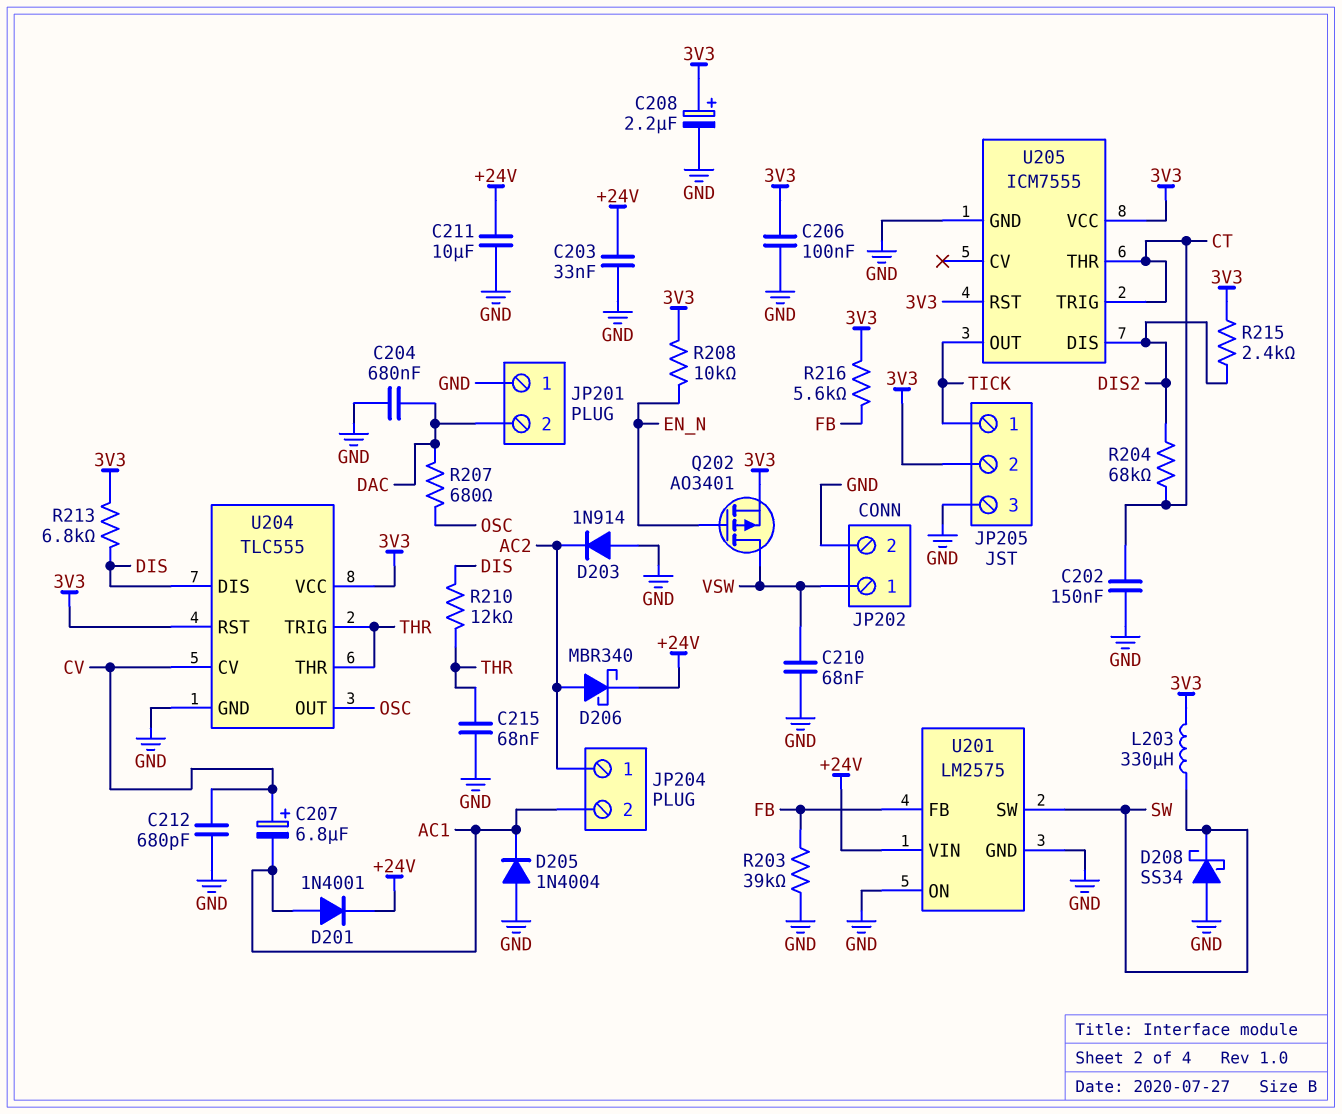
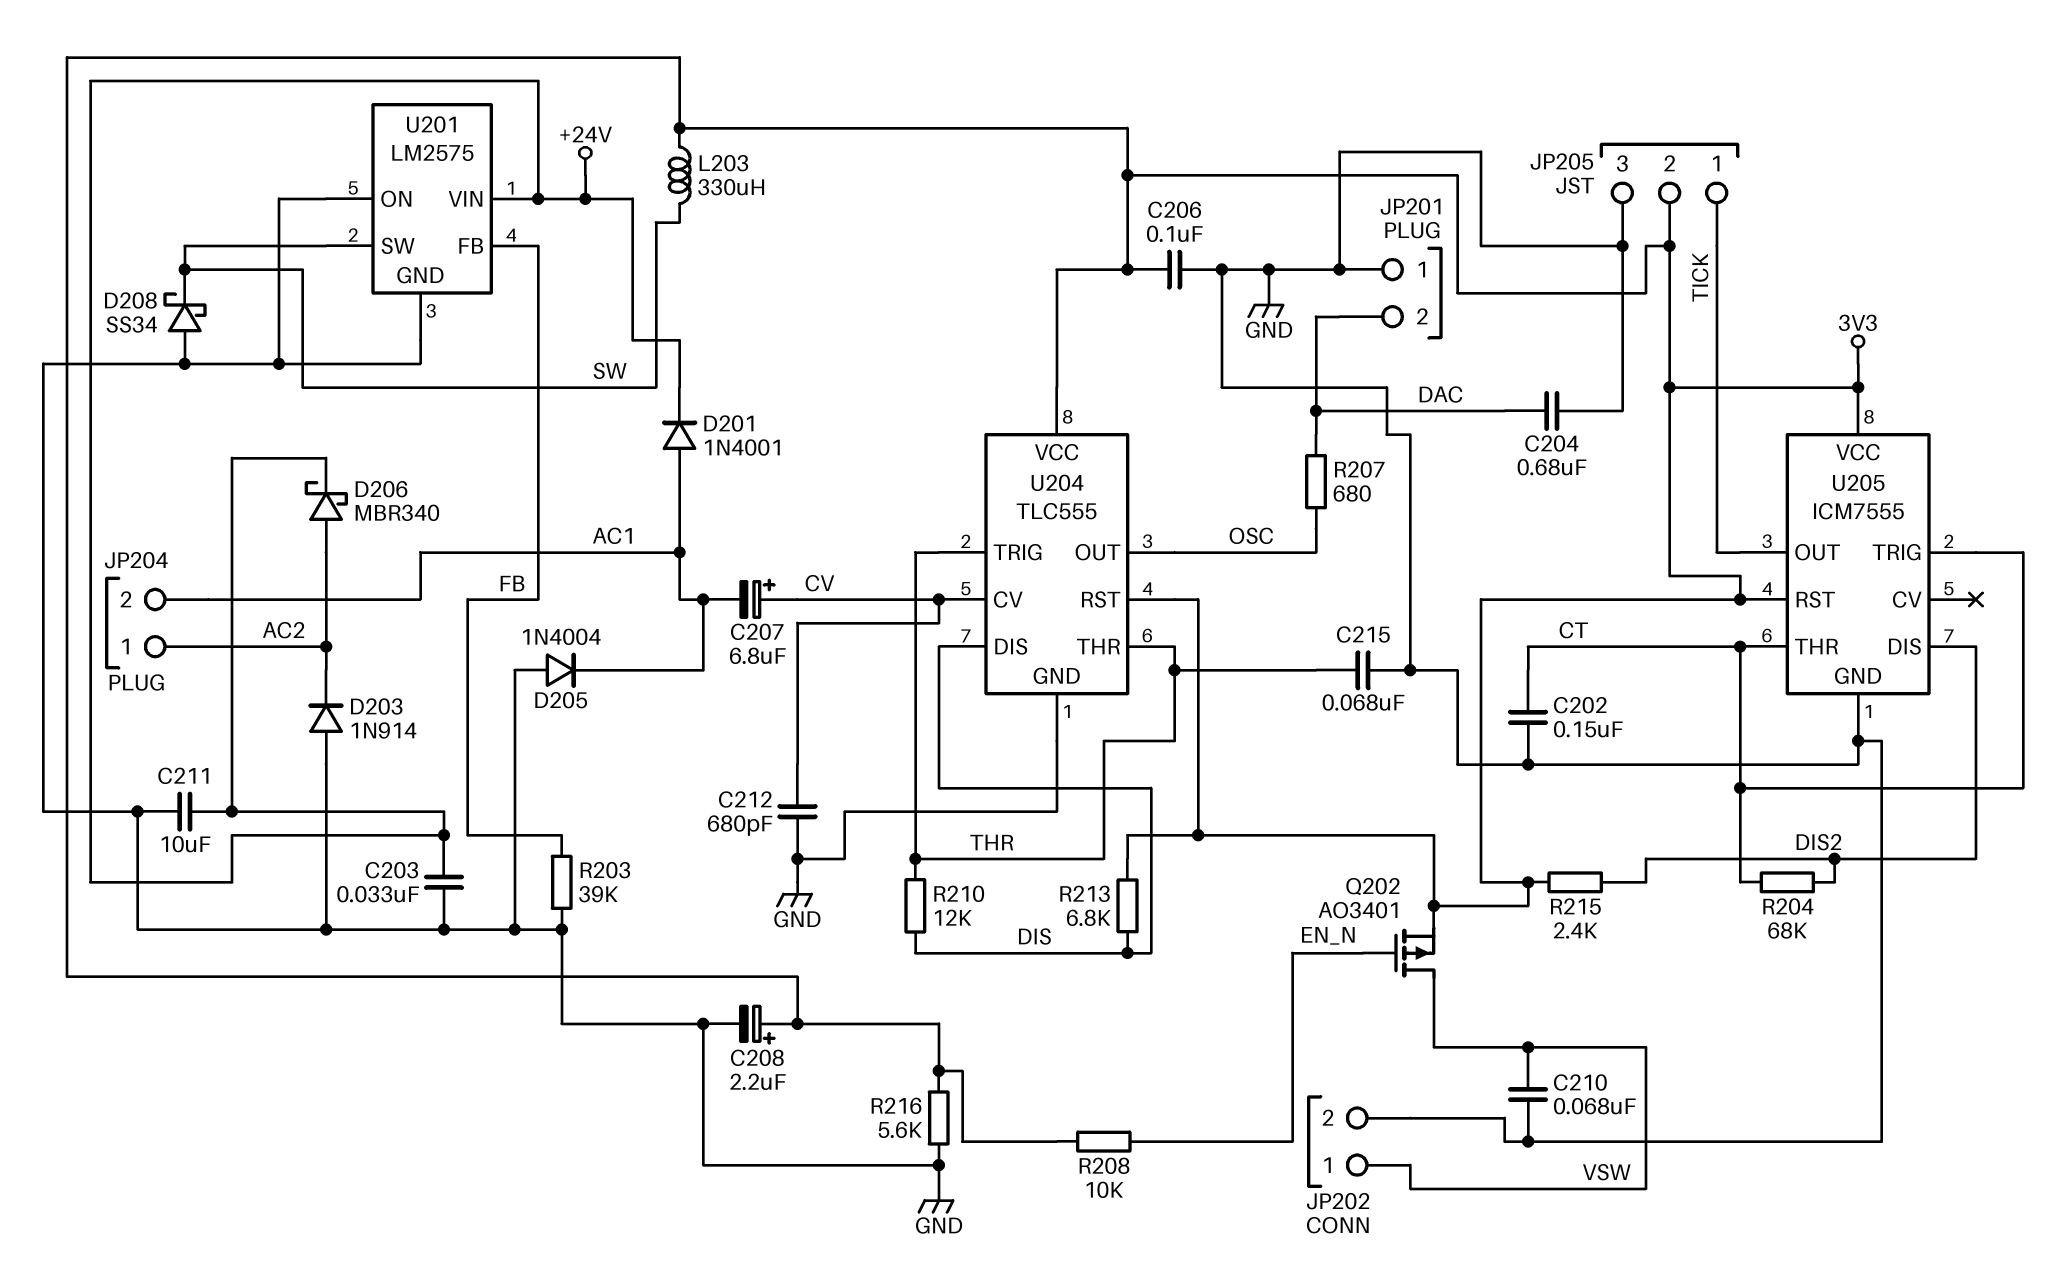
R216: 5.6k (3V3, FB) -> 5.6k (3V3, GND)

